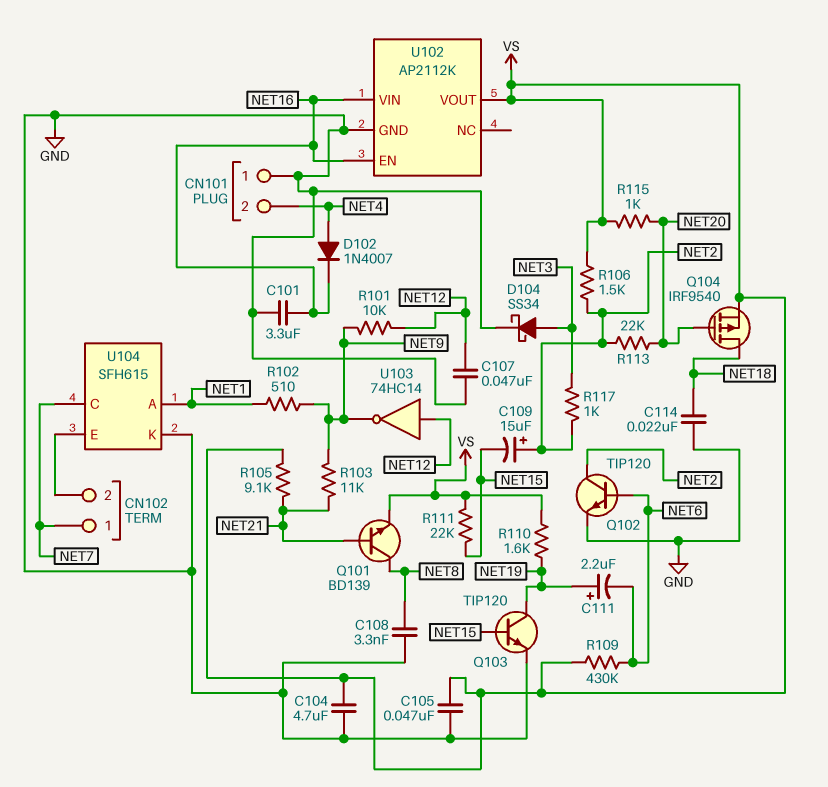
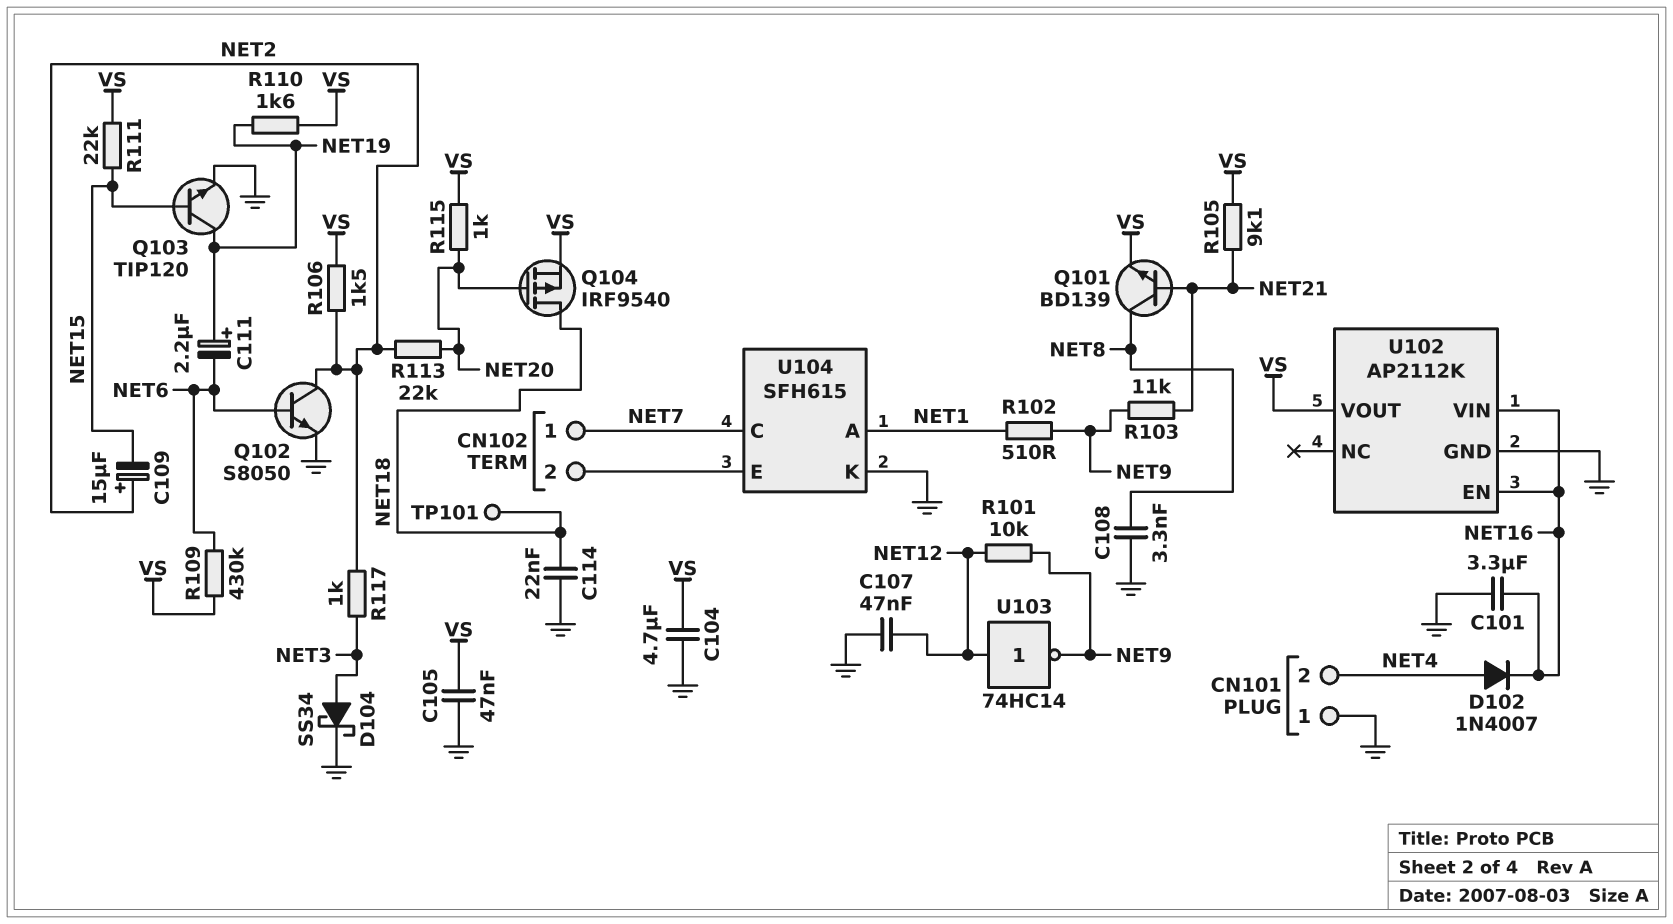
Q102: NPN TIP120 (B NET6, C NET2, E GND) -> NPN S8050 (B NET6, C NET2, E GND)
TP101: none -> test point (NET18)

